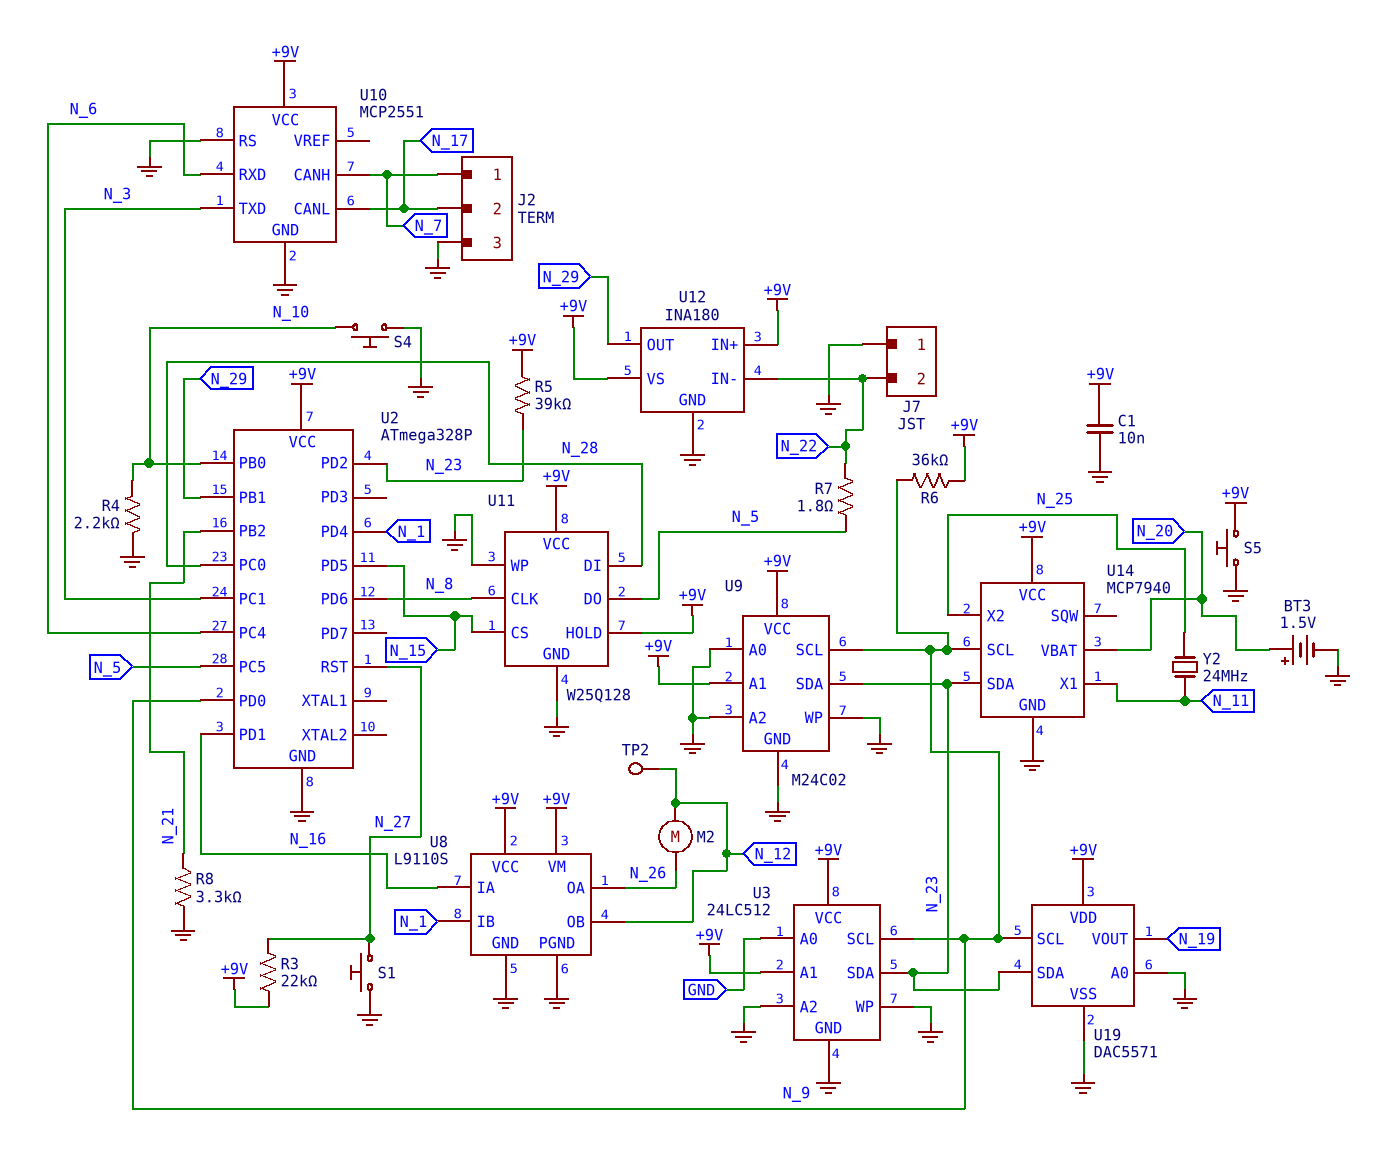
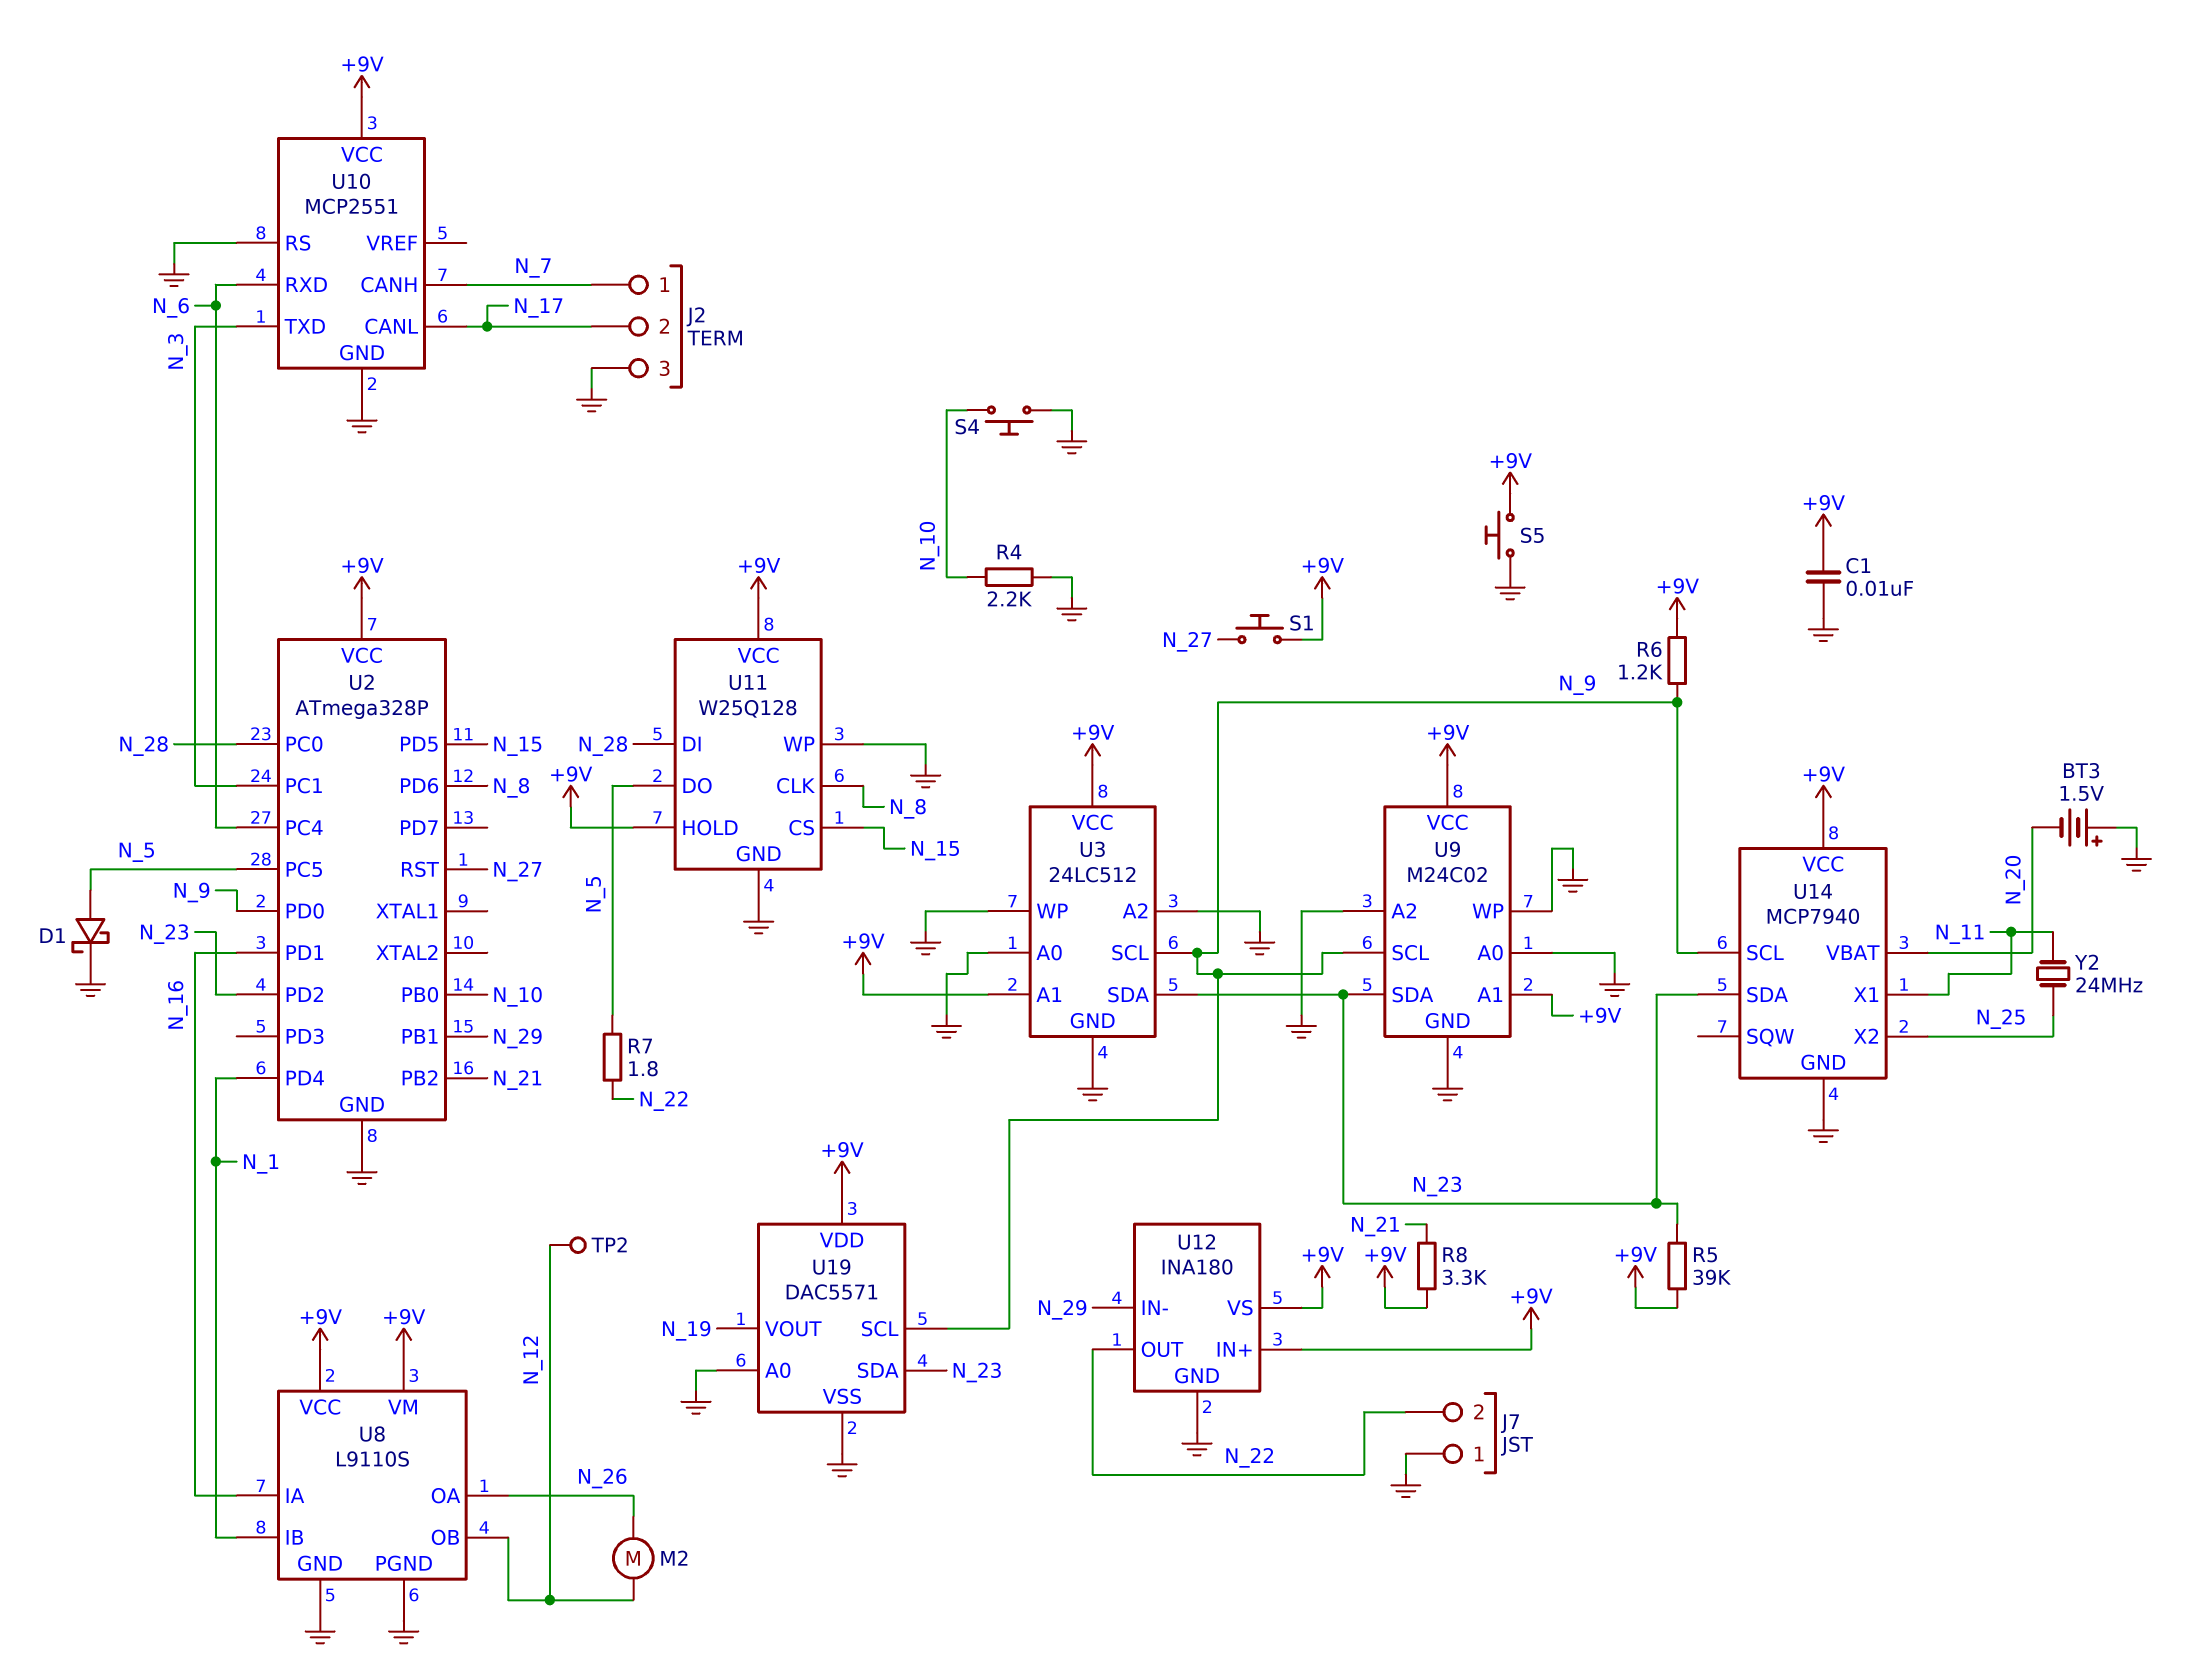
BT3: 1.5V (plus N_20, minus GND) -> 1.5V (plus GND, minus N_20)
D1: none -> schottky (A N_5, K GND)
R3: 22k (+9V, N_27) -> none
R6: 36k (+9V, N_9) -> 1.2k (+9V, N_9)
R8: 3.3k (GND, N_21) -> 3.3k (+9V, N_21)
S1: button (GND, N_27) -> button (+9V, N_27)
U12 pin IN-: N_22 -> N_29
U12 pin OUT: N_29 -> N_22

